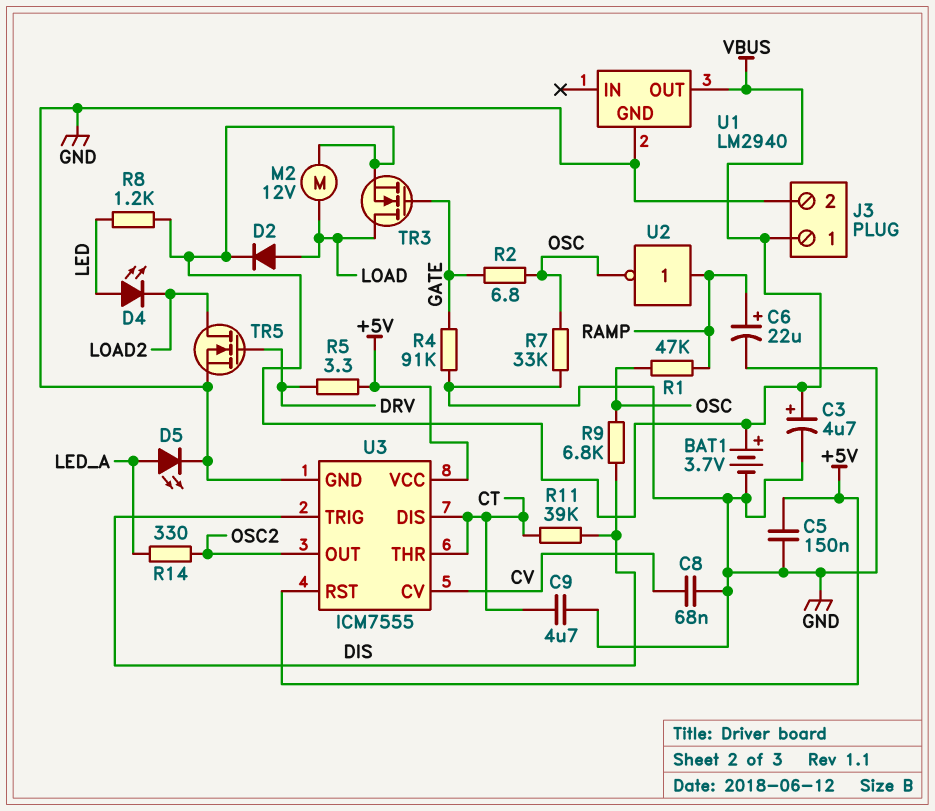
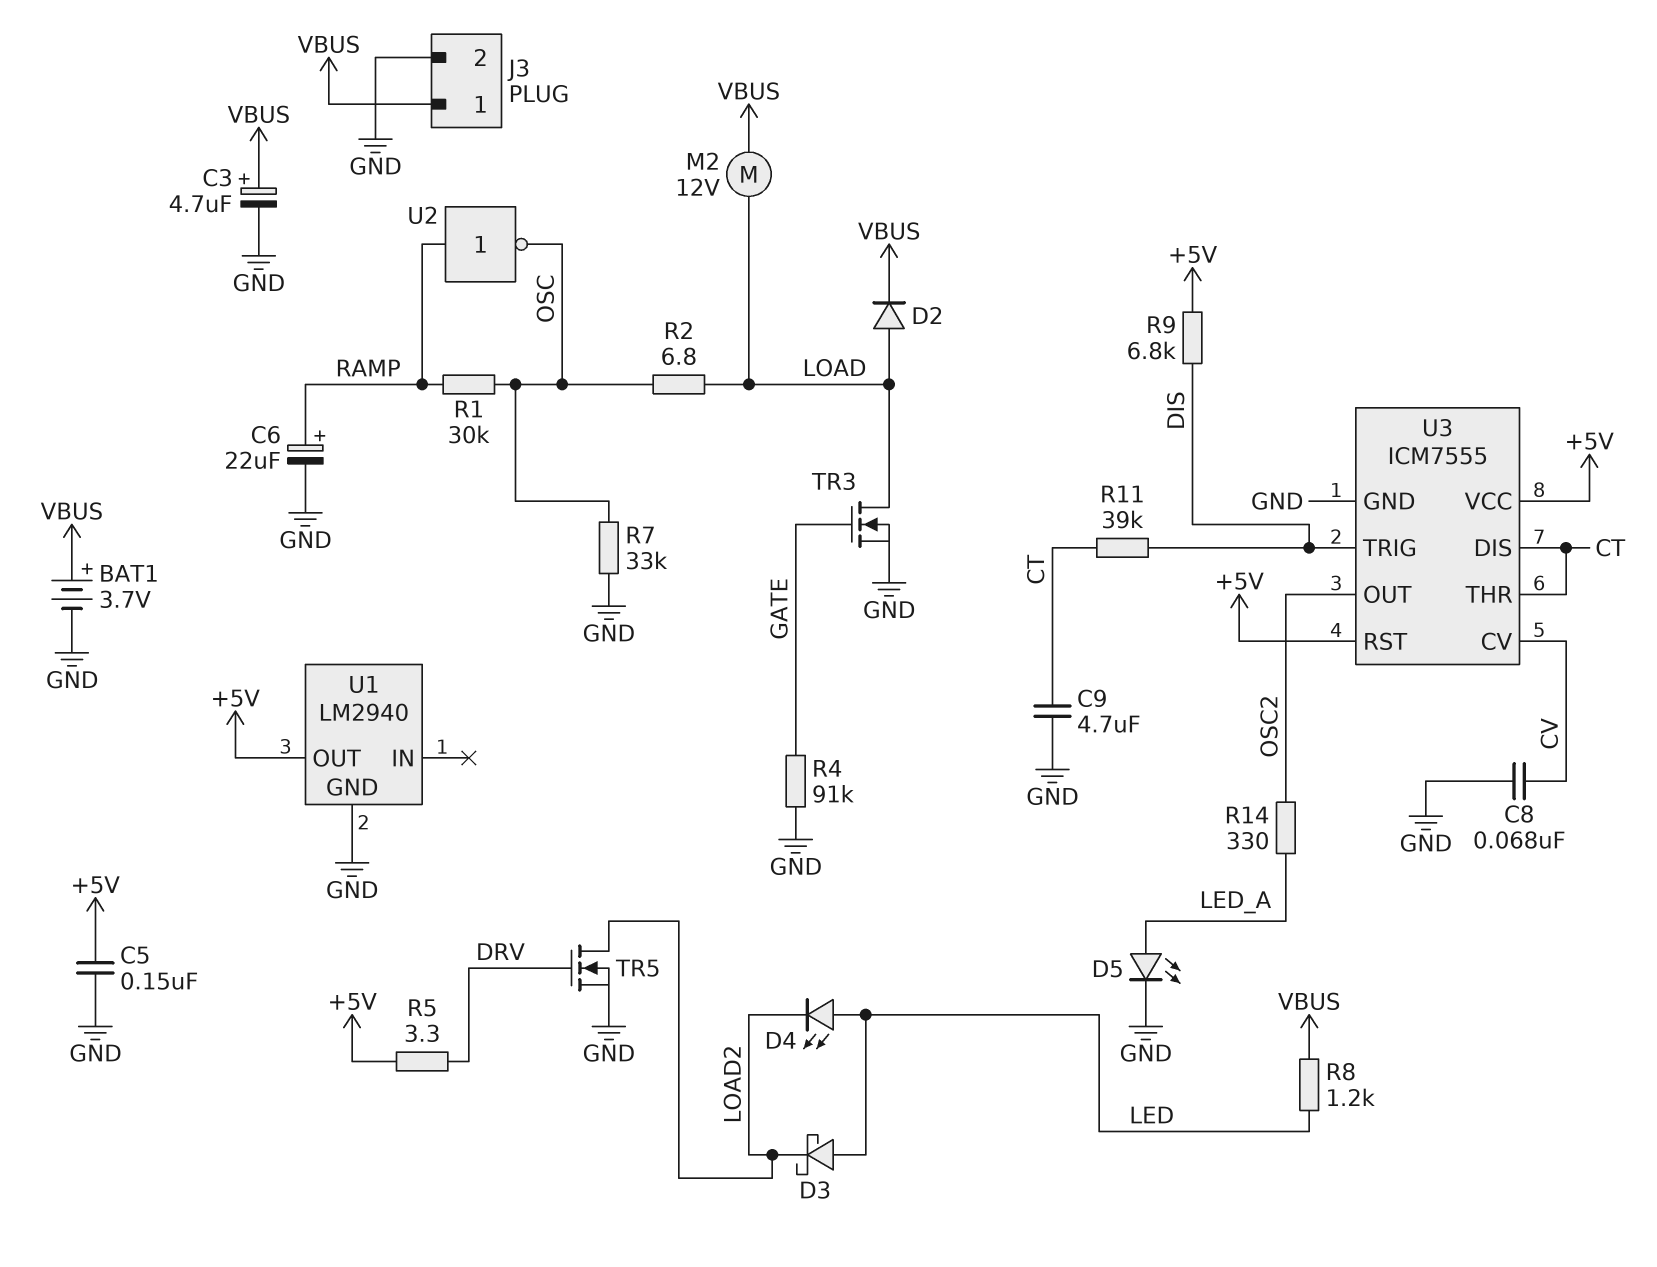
D3: none -> schottky (A LED, K LOAD2)
R1: 47k (OSC, RAMP) -> 30k (OSC, RAMP)
R2: 6.8 (GATE, OSC) -> 6.8 (LOAD, OSC)
R9: 6.8k (DIS, OSC) -> 6.8k (+5V, DIS)
TR3: NMOS (G GATE, D LOAD, S VBUS) -> NMOS (G GATE, D LOAD, S GND)
U1 pin OUT: VBUS -> +5V

